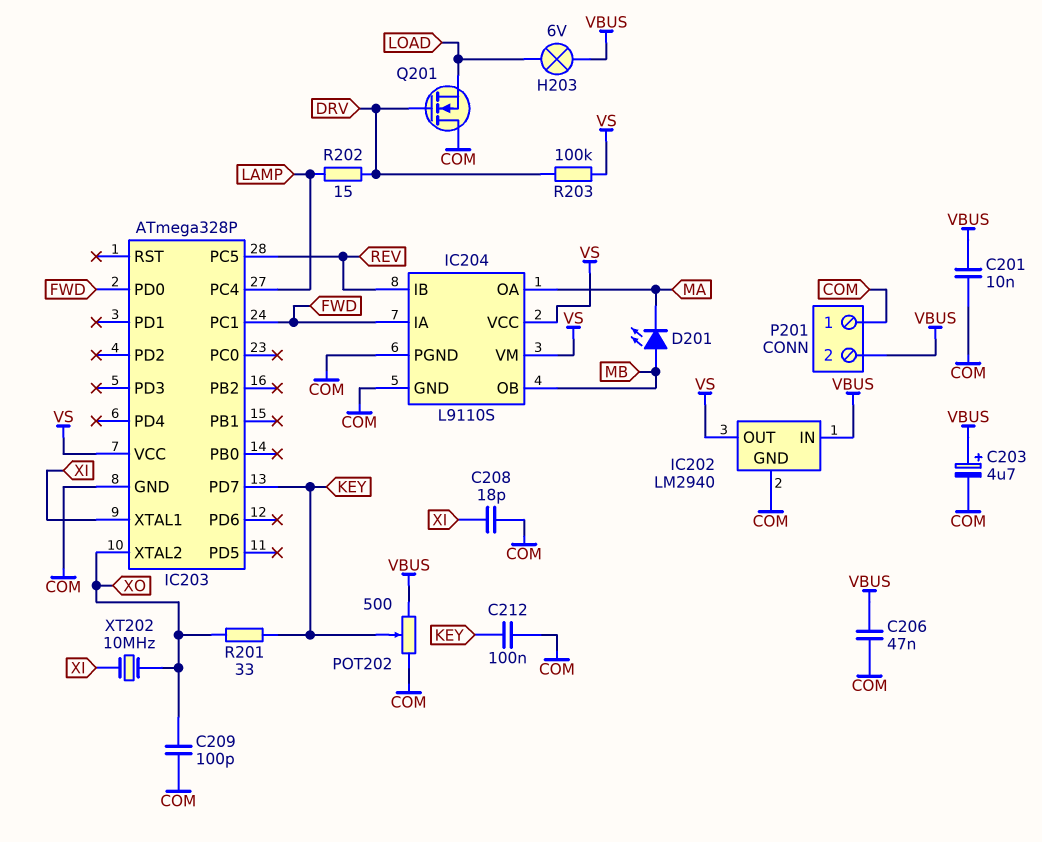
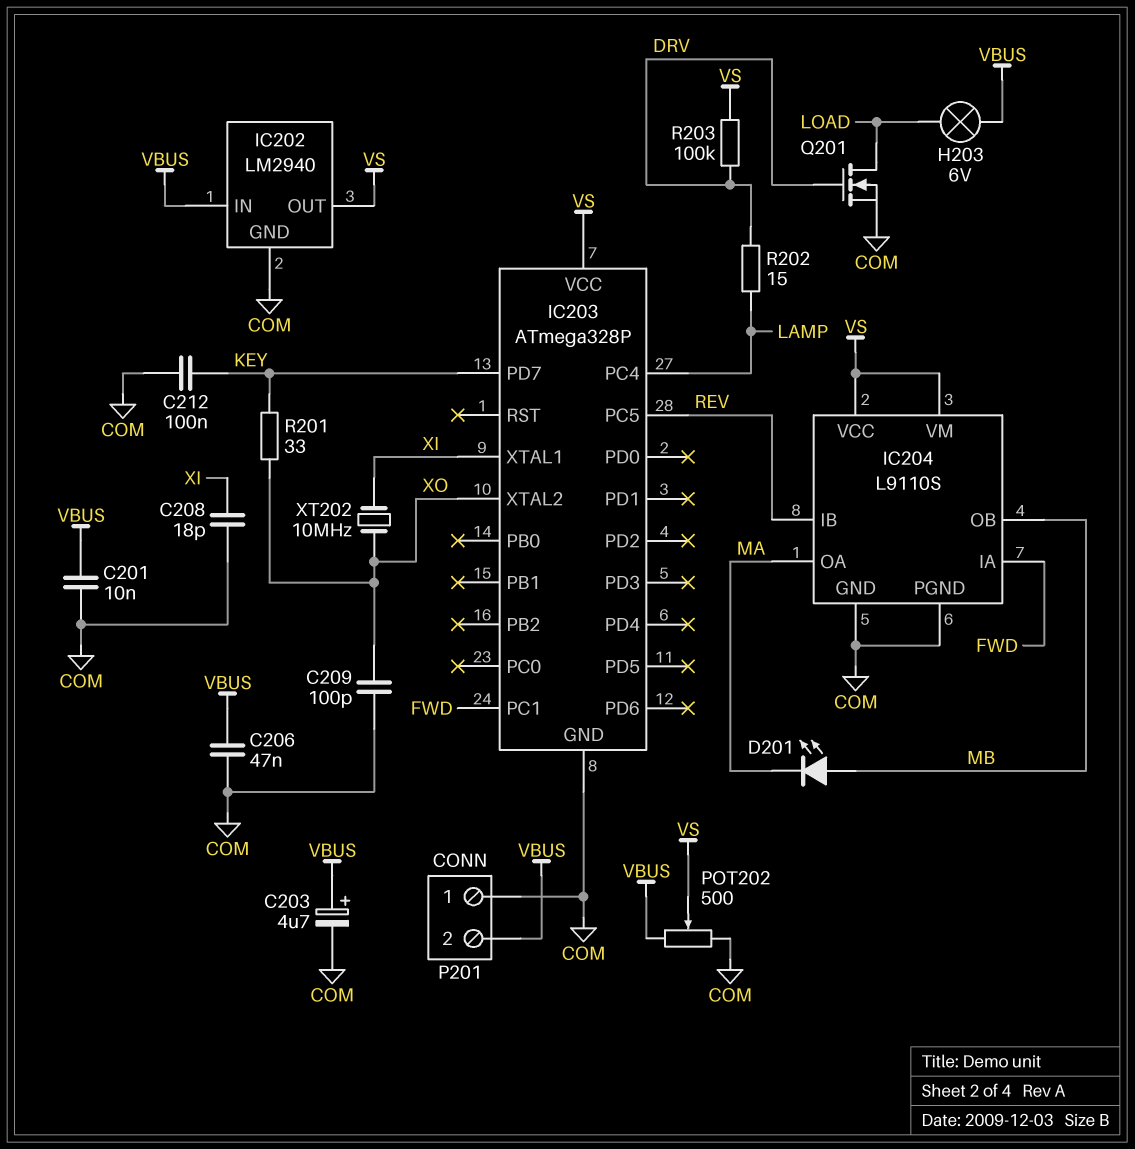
IC203 pin PD0: FWD -> none
POT202: 500 (COM, VBUS, wiper KEY) -> 500 (COM, VBUS, wiper VS)
Q201: NMOS (G DRV, D COM, S LOAD) -> NMOS (G DRV, D LOAD, S COM)

